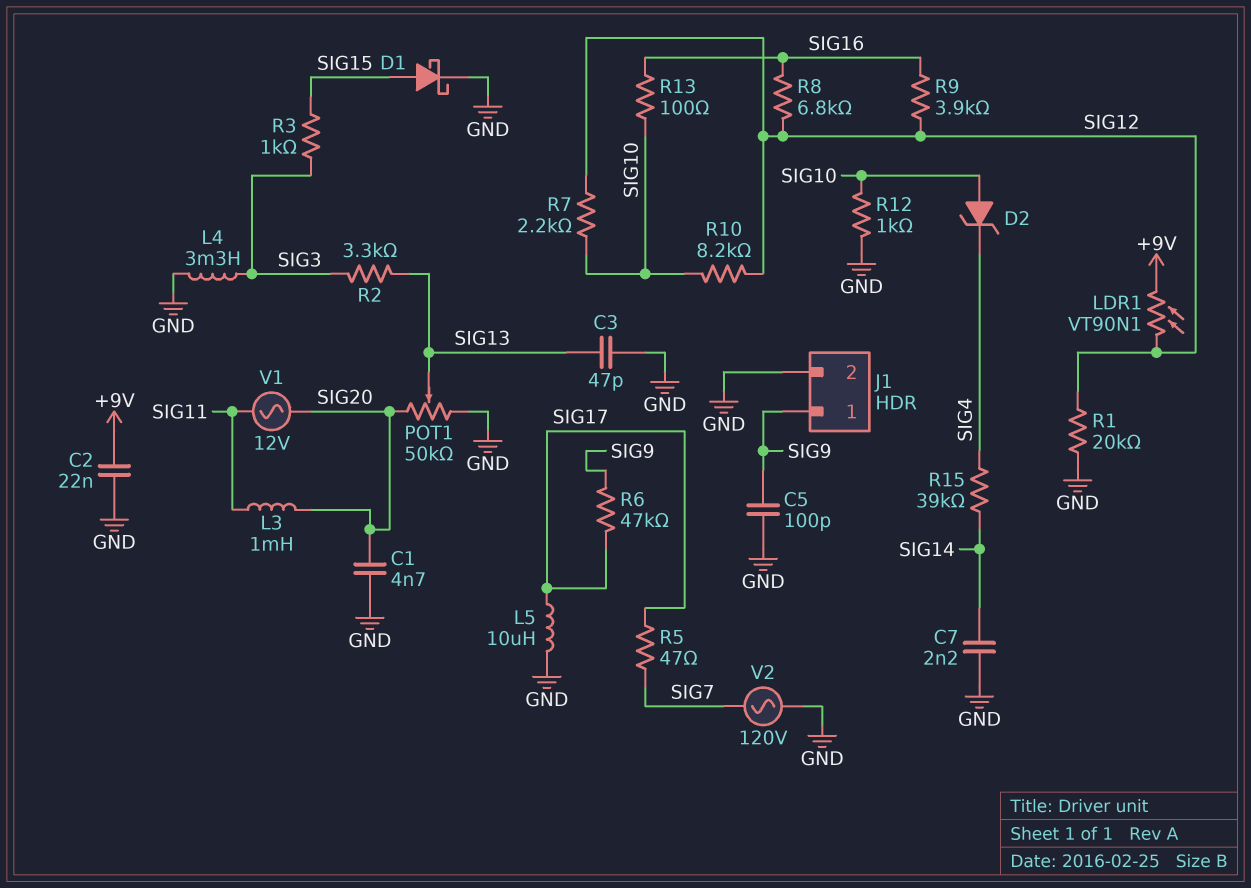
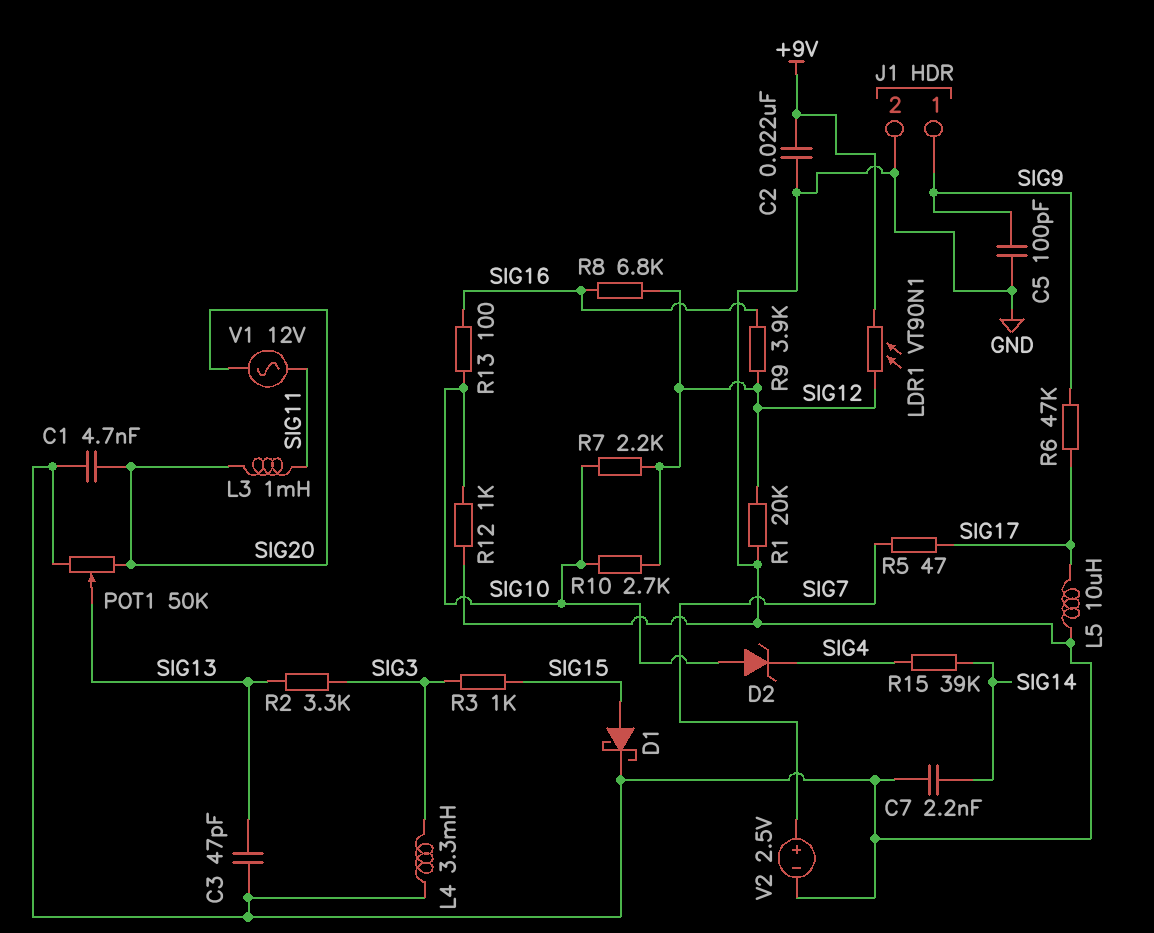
R10: 8.2k (SIG10, SIG12) -> 2.7k (SIG10, SIG12)
V2: AC 120V (GND, SIG7) -> 2.5V (plus SIG7, minus GND)

